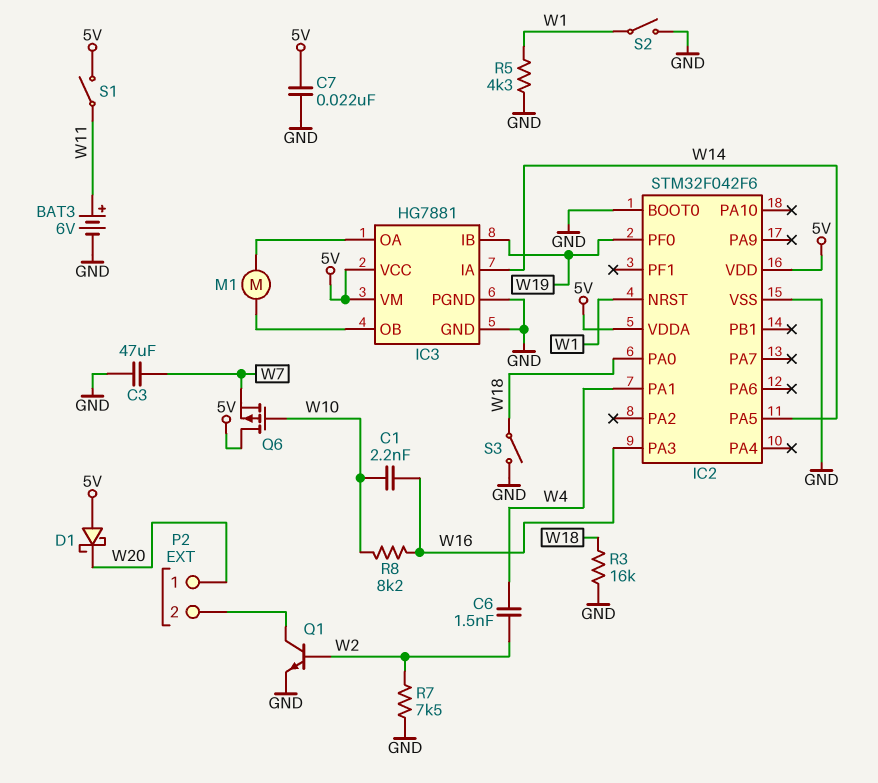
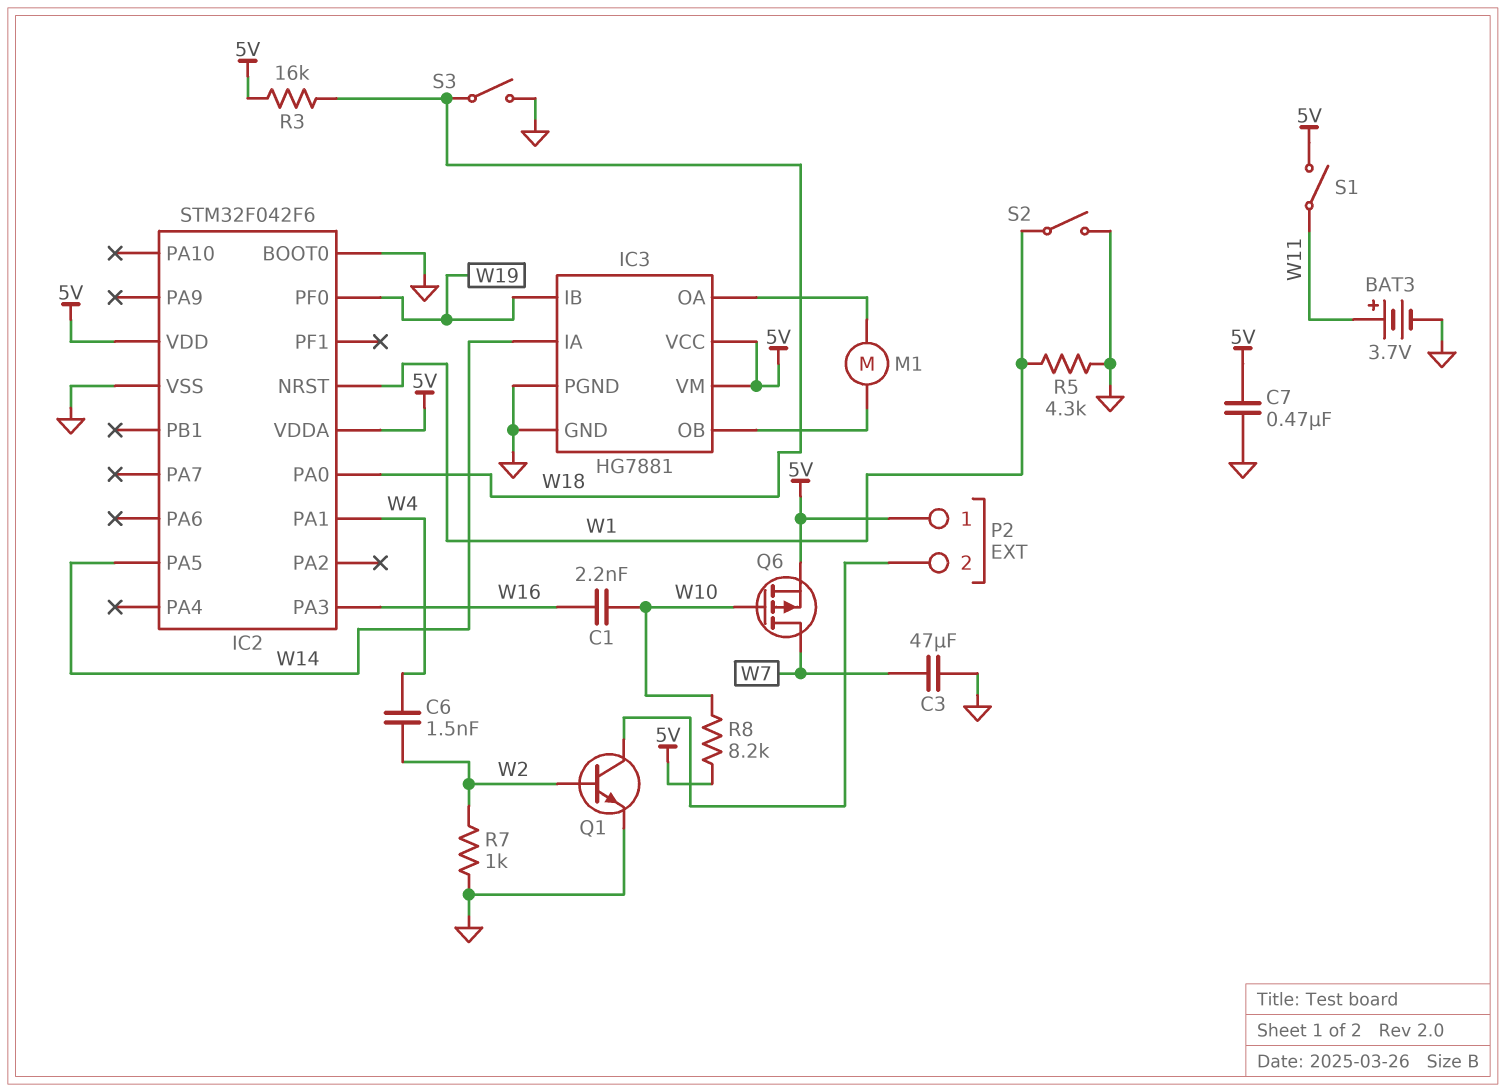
BAT3: 6V (plus W11, minus GND) -> 3.7V (plus W11, minus GND)
C7: 22nF (5V, GND) -> 470nF (5V, GND)
D1: schottky (A 5V, K W20) -> none
P2 pin 1: W20 -> 5V
Q6: PMOS (G W10, D 5V, S W7) -> PMOS (G W10, D W7, S 5V)
R3: 16k (GND, W18) -> 16k (5V, W18)
R7: 7.5k (GND, W2) -> 1k (GND, W2)
R8: 8.2k (W10, W16) -> 8.2k (5V, W10)

